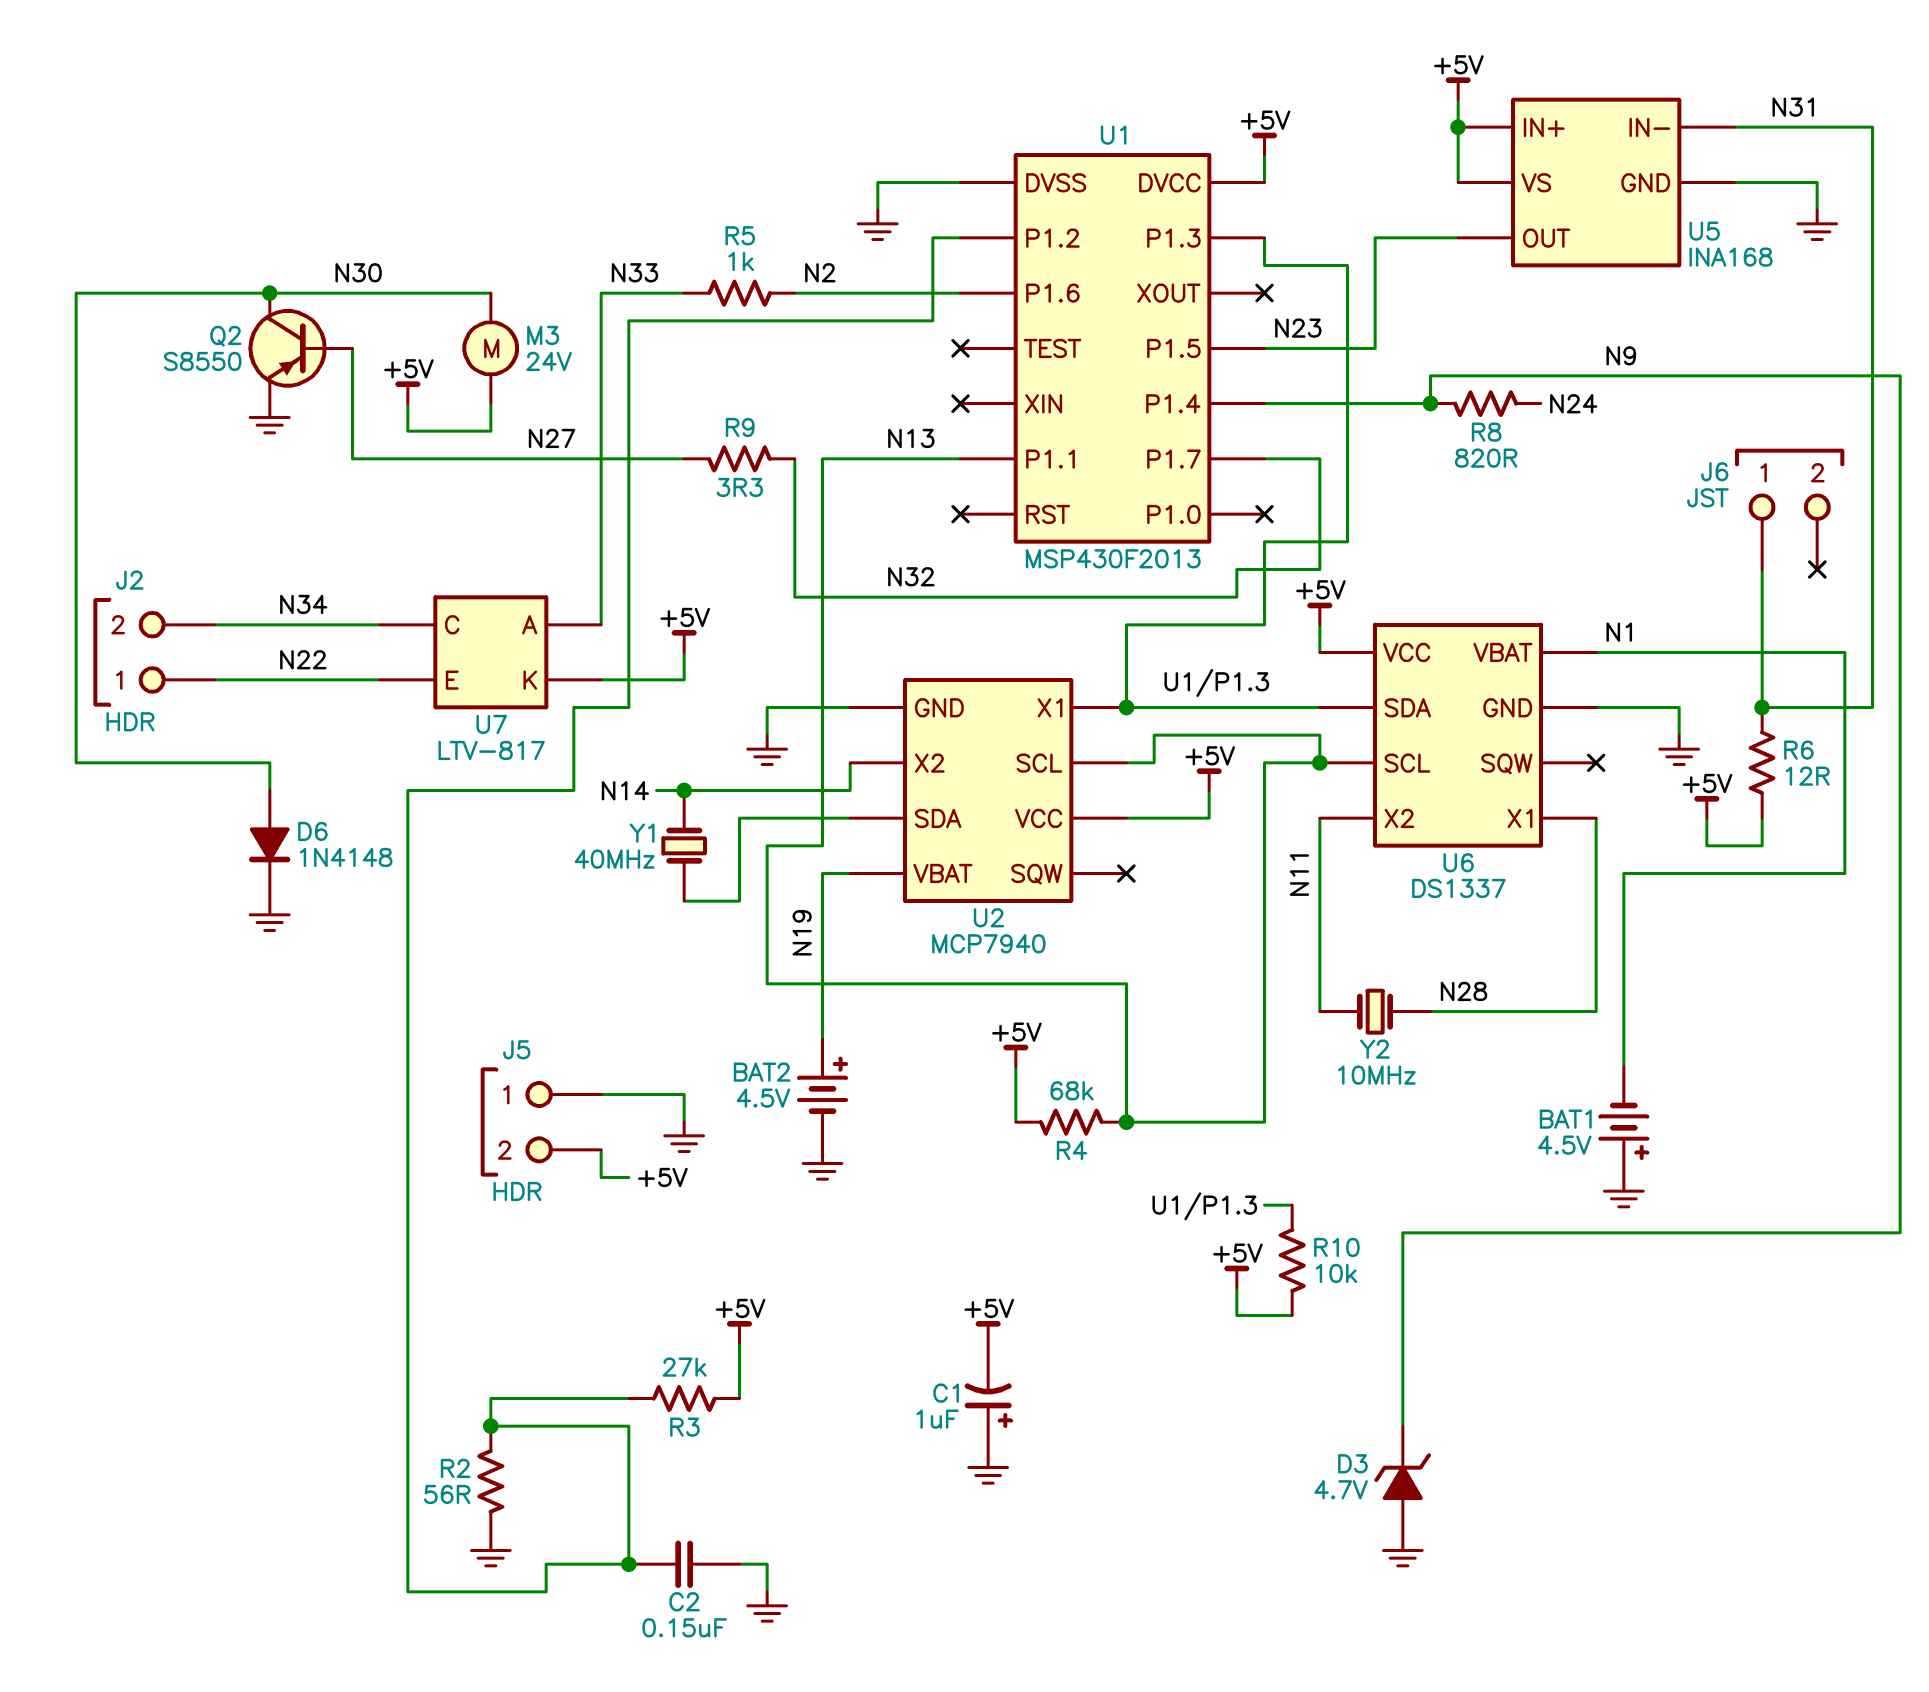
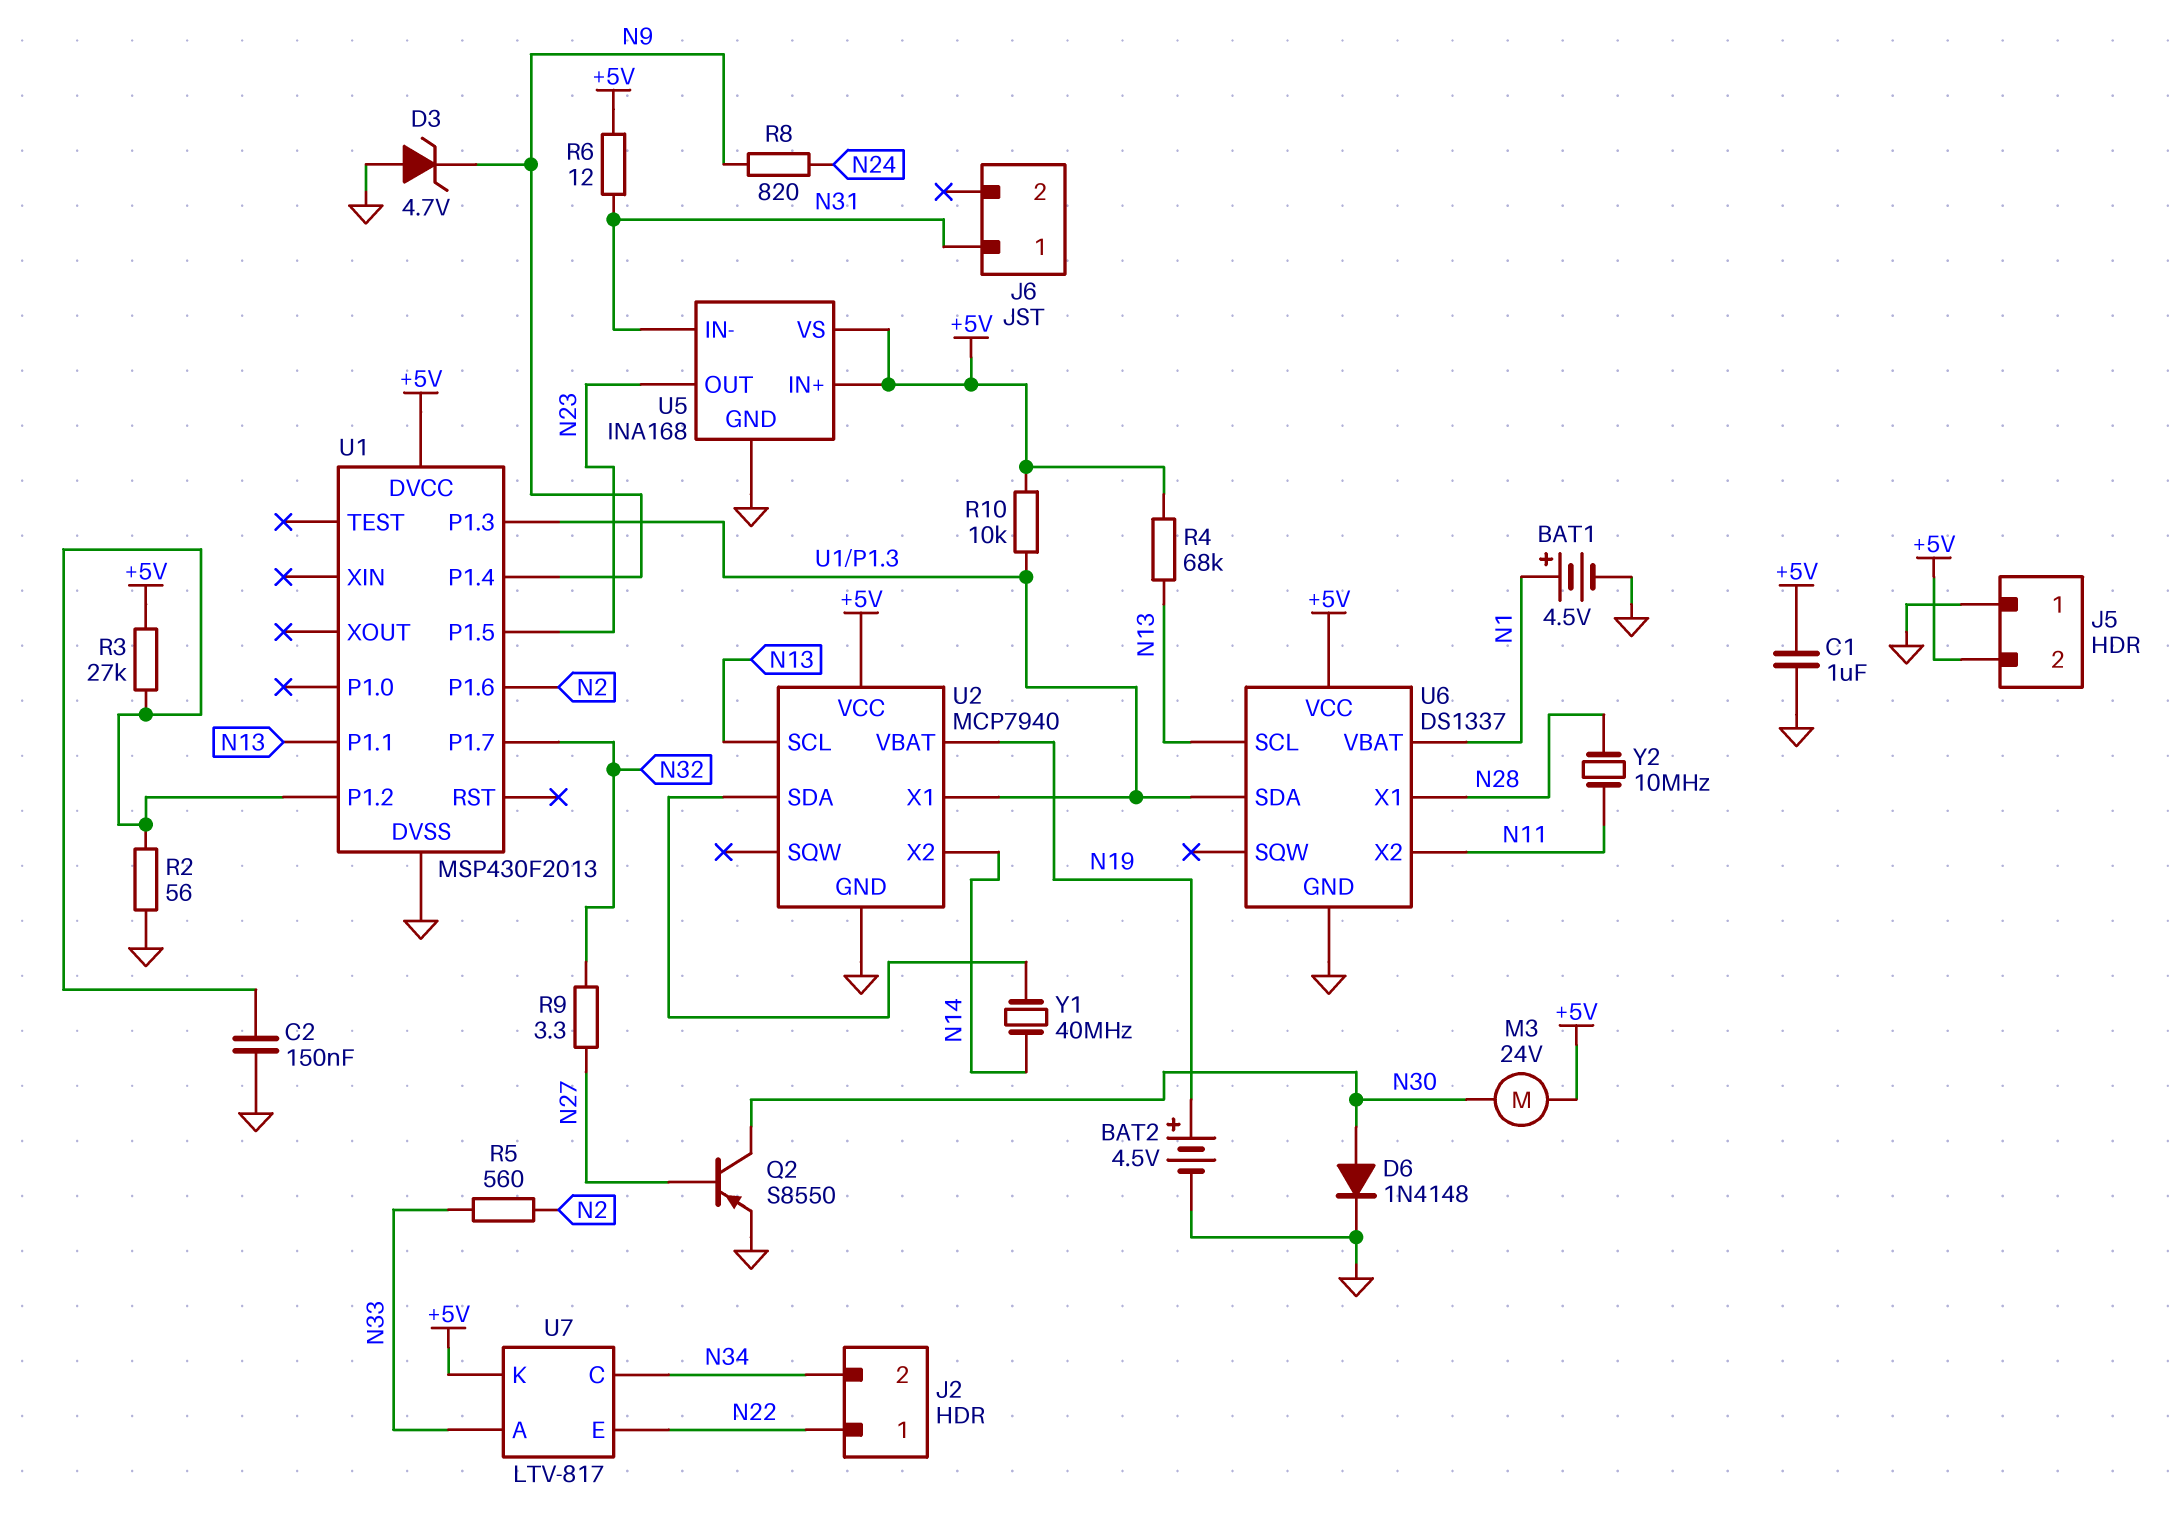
BAT1: 4.5V (plus GND, minus N1) -> 4.5V (plus N1, minus GND)
C1: 1uF (plus GND, minus +5V) -> 1uF (+5V, GND)
R5: 1k (N2, N33) -> 560 (N2, N33)

